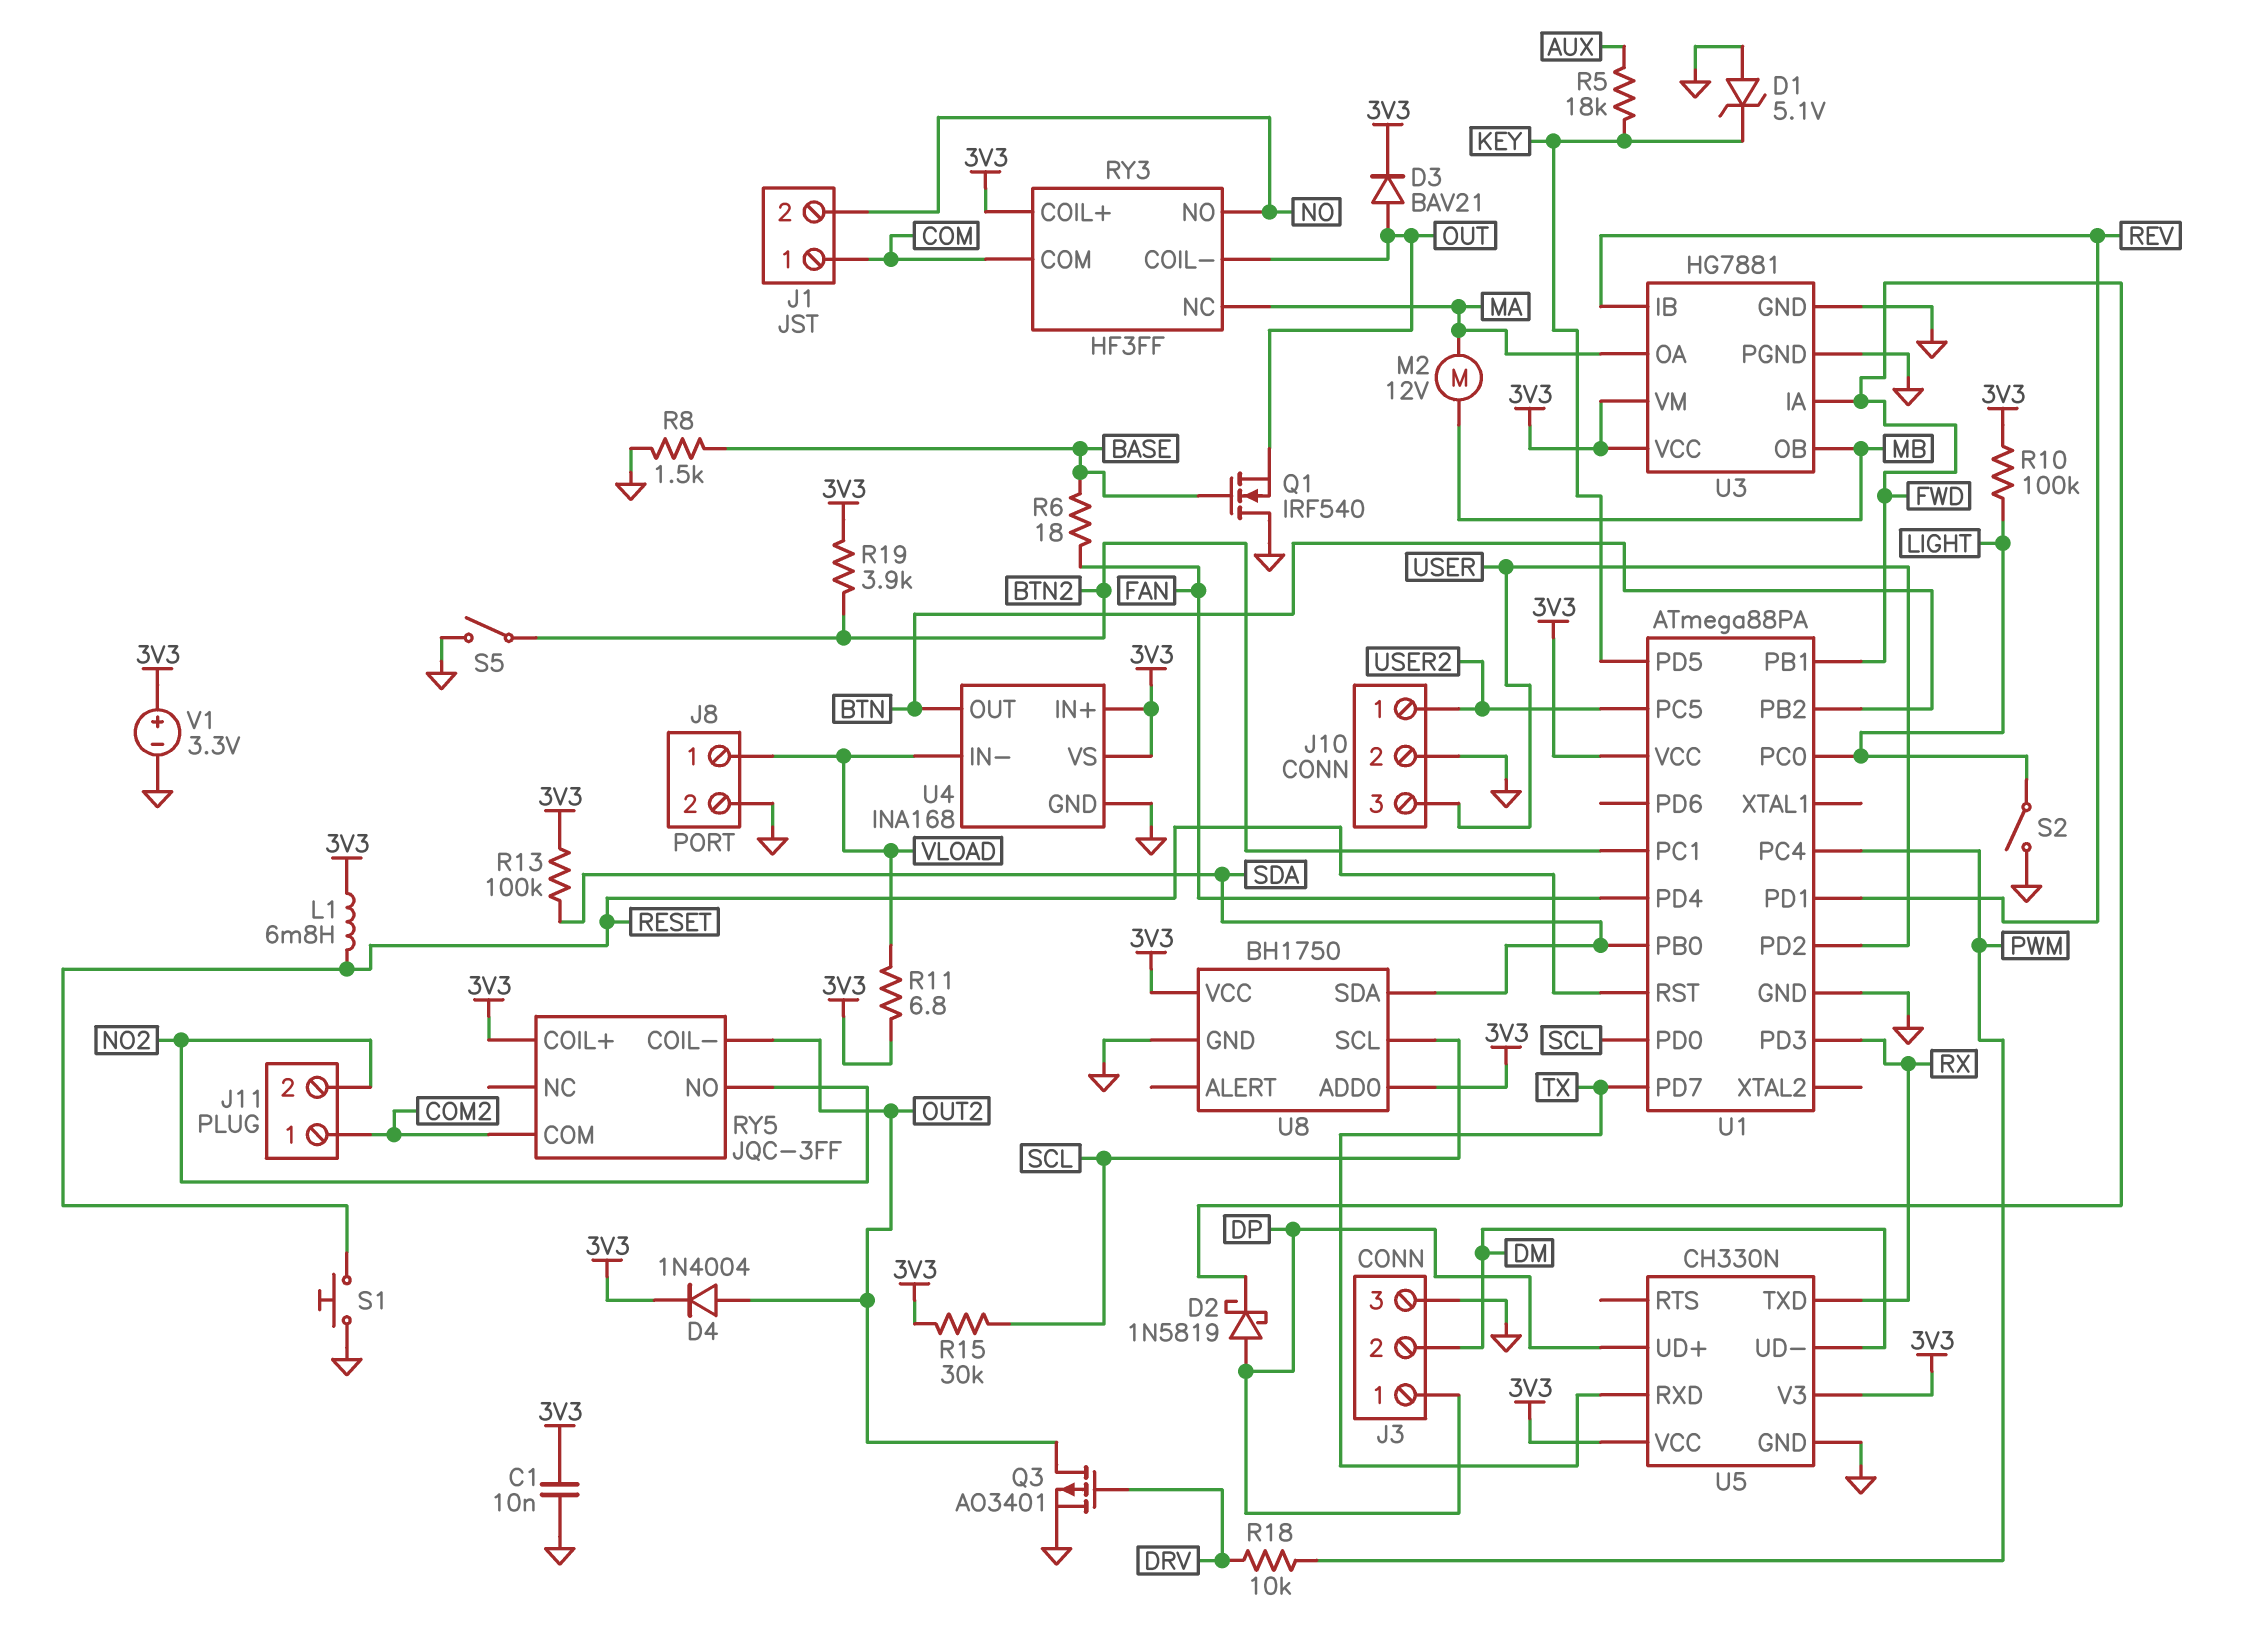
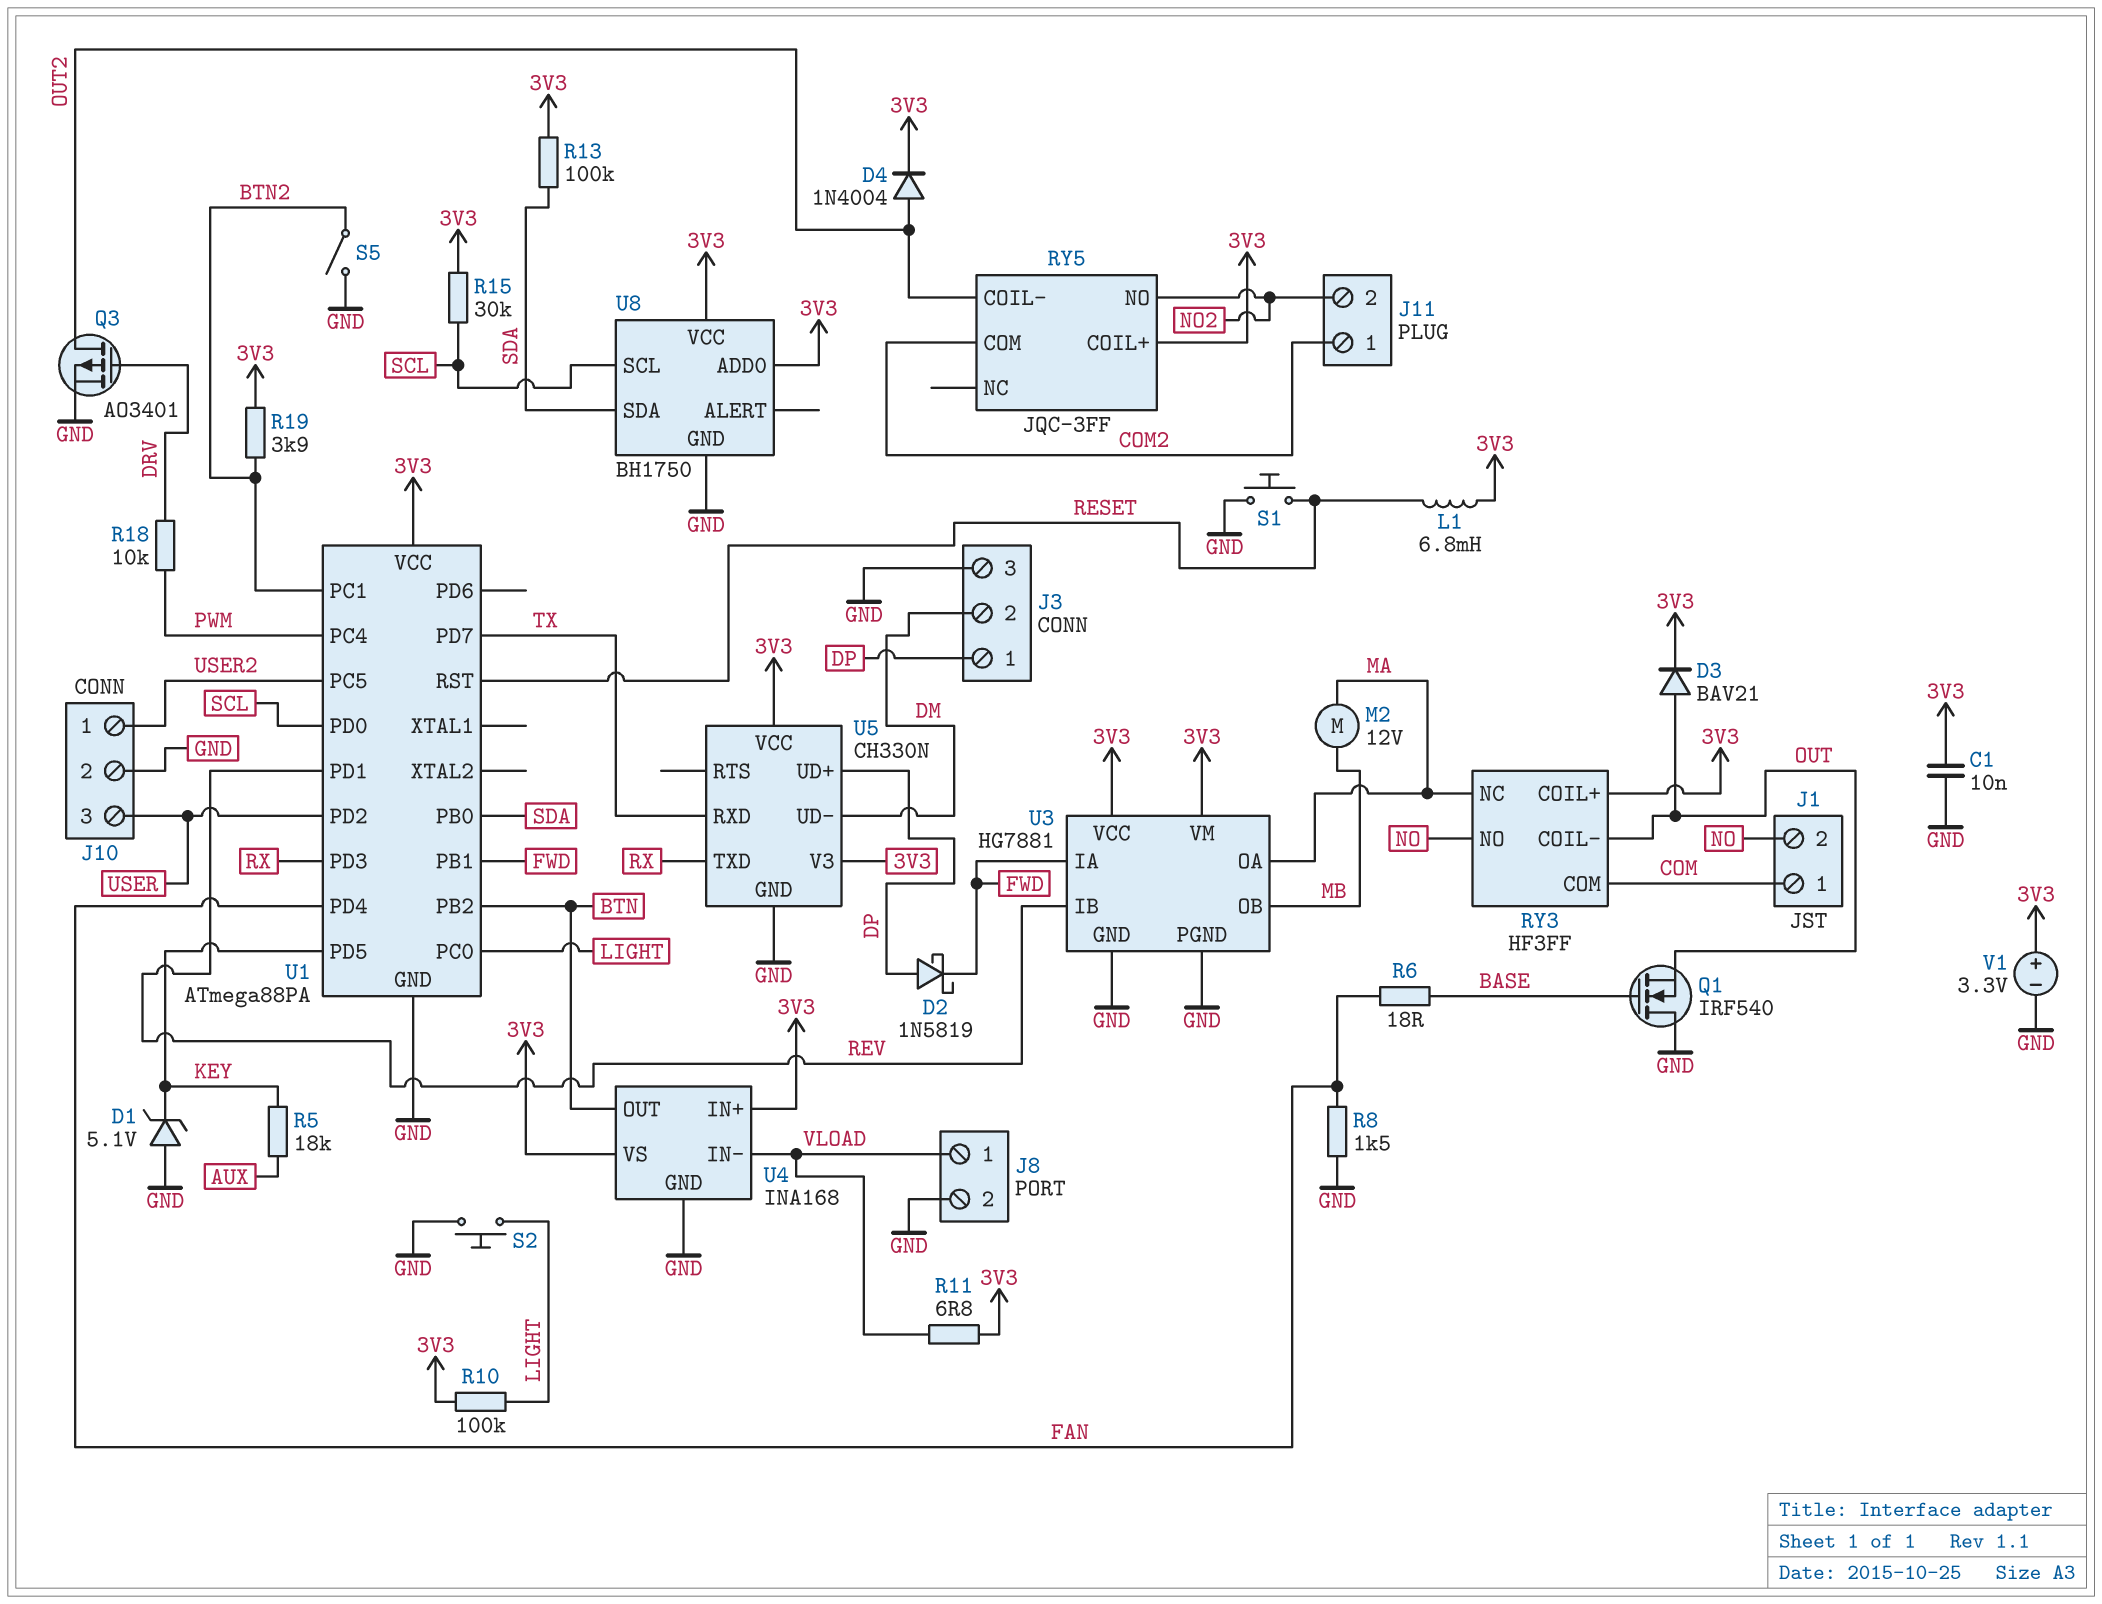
R8: 1.5k (BASE, GND) -> 1.5k (FAN, GND)
S2: switch (GND, LIGHT) -> button (GND, LIGHT)

